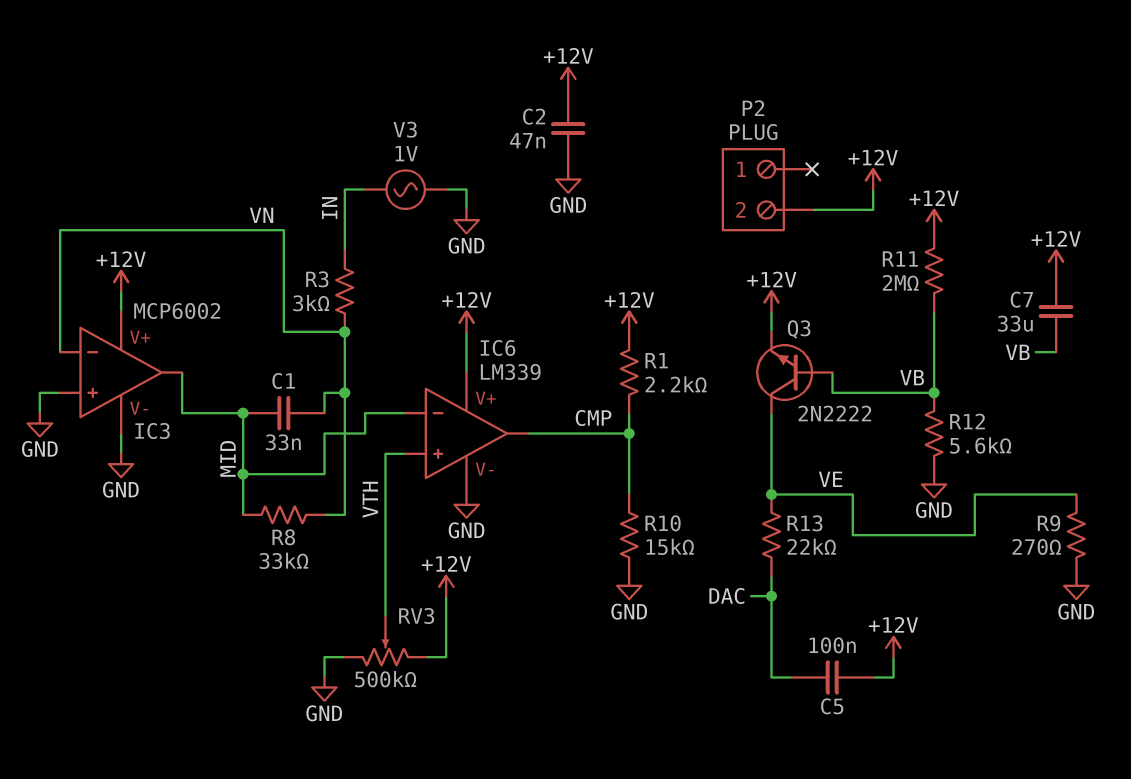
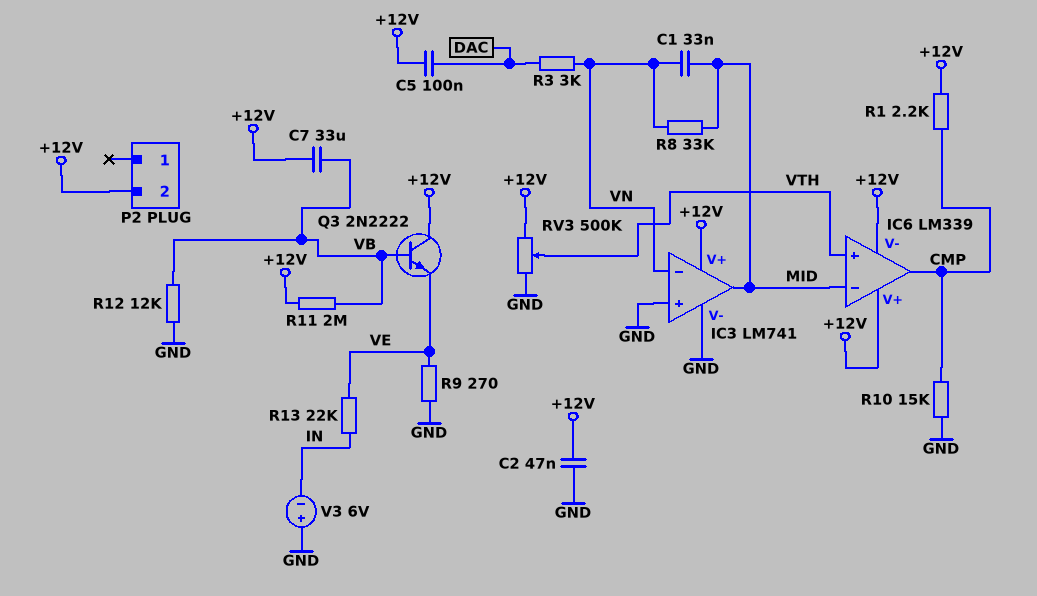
IC3: MCP6002 -> LM741
IC6 pin V-: GND -> +12V
Q3: NPN 2N2222 (B VB, C VE, E +12V) -> NPN 2N2222 (B VB, C +12V, E VE)
R3: 3k (IN, VN) -> 3k (DAC, VN)
R12: 5.6k (GND, VB) -> 12k (GND, VB)
R13: 22k (DAC, VE) -> 22k (IN, VE)
V3: AC 1V (GND, IN) -> 6V (plus GND, minus IN)

